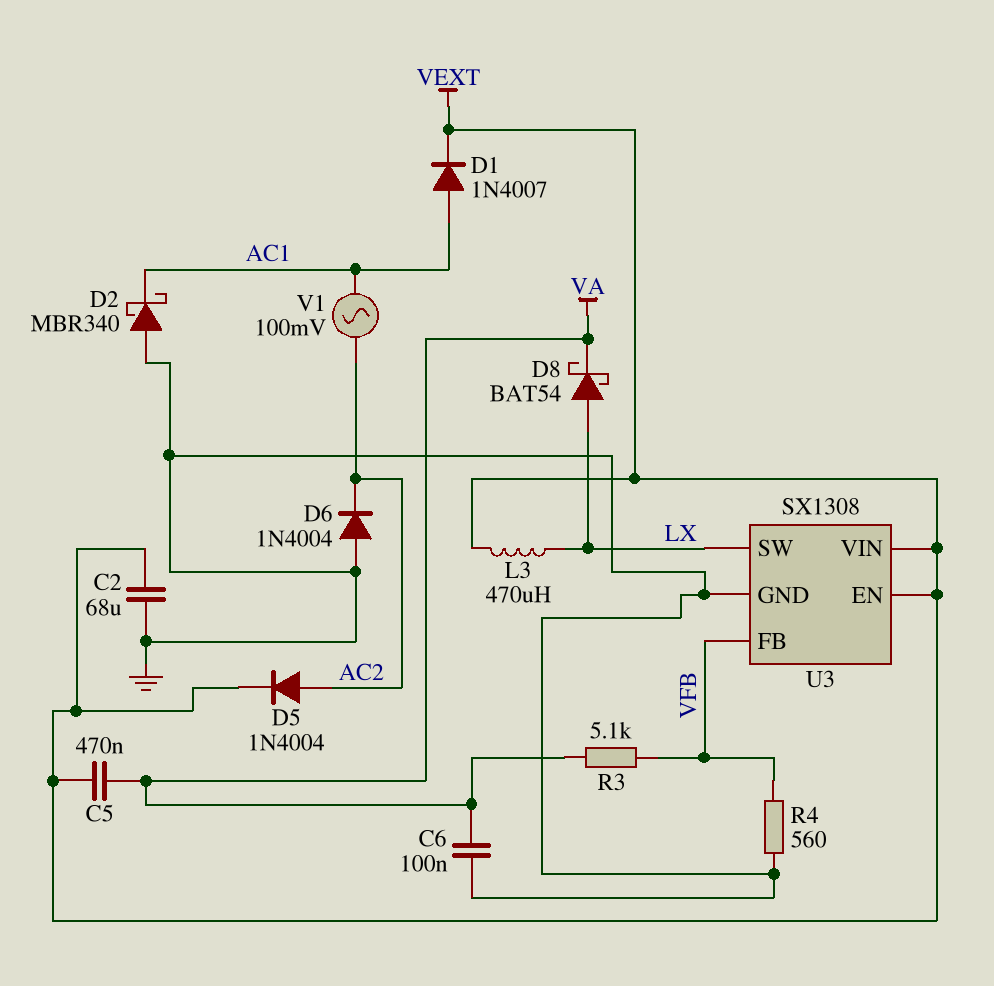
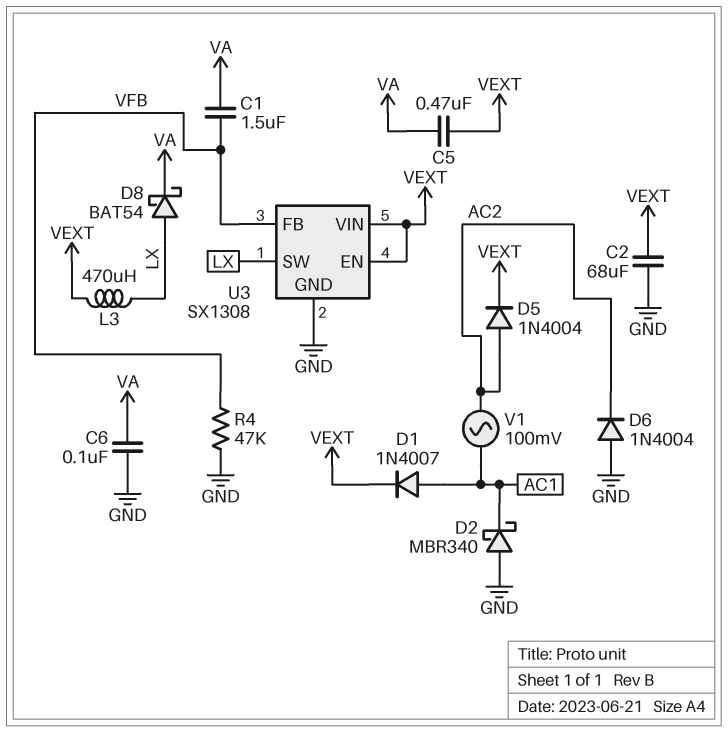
C1: none -> 1.5uF (VA, VFB)
R3: 5.1k (VA, VFB) -> none
R4: 560 (GND, VFB) -> 47k (GND, VFB)

